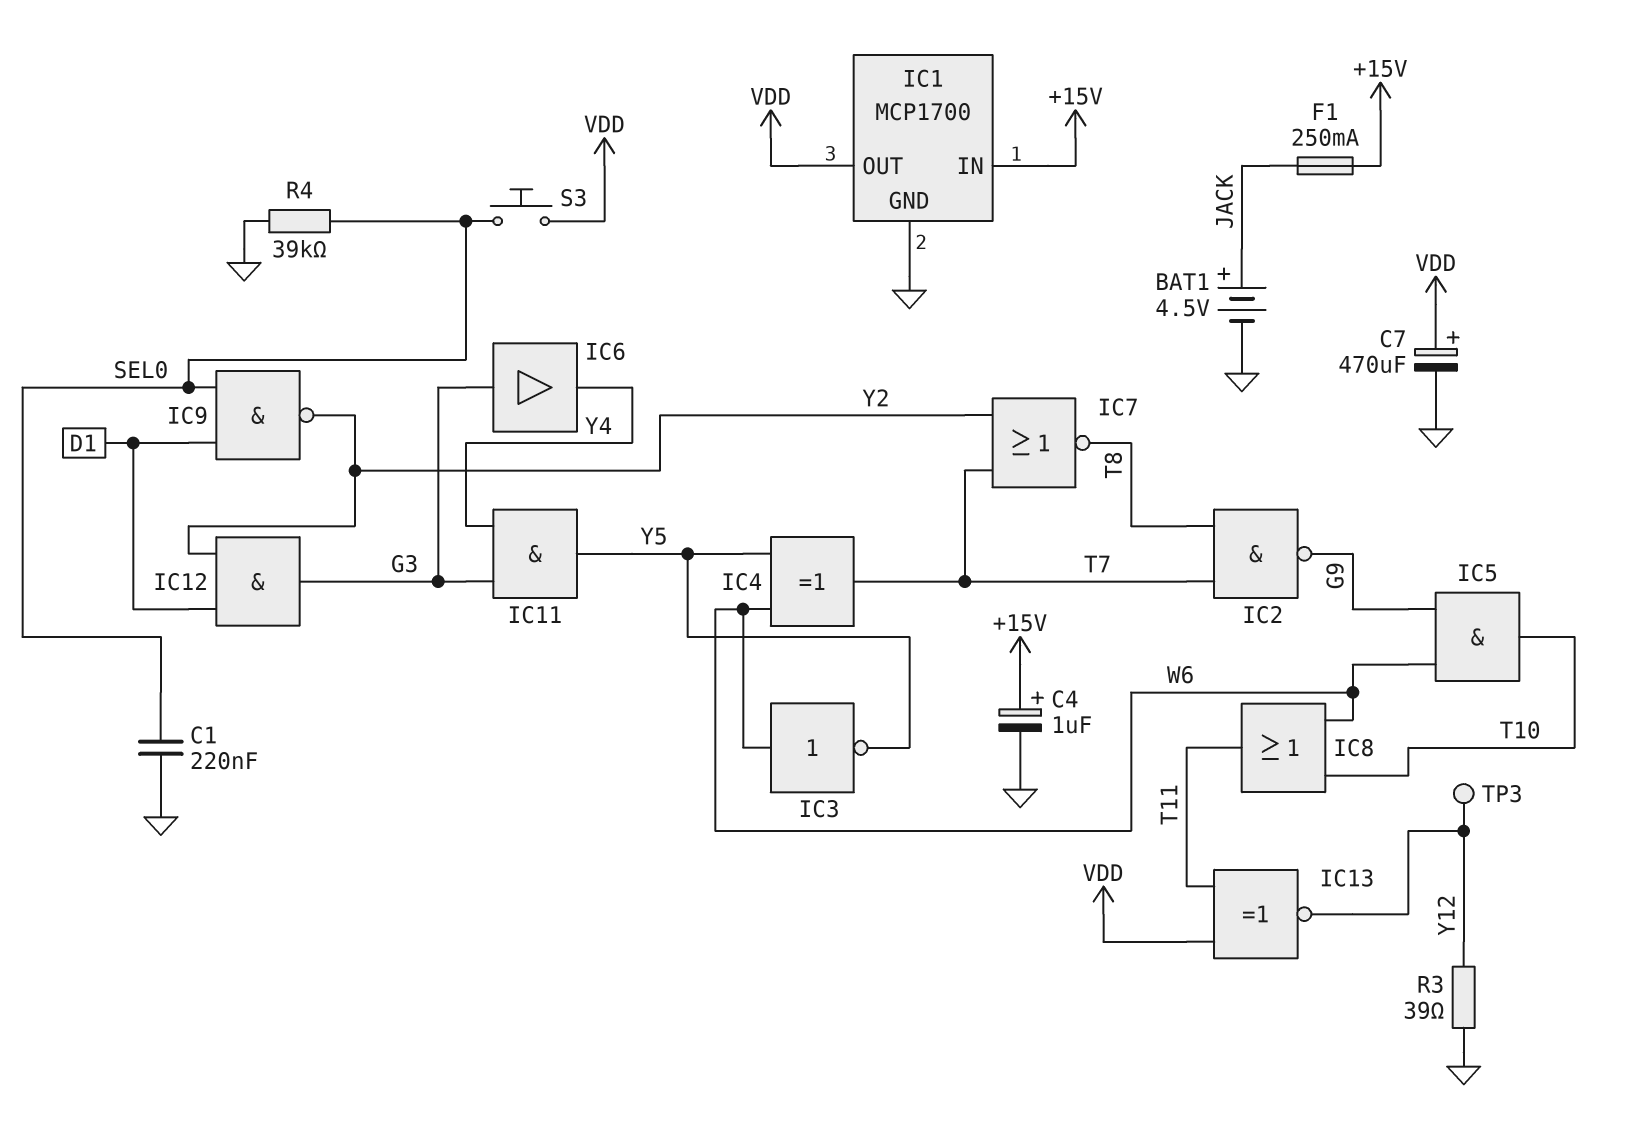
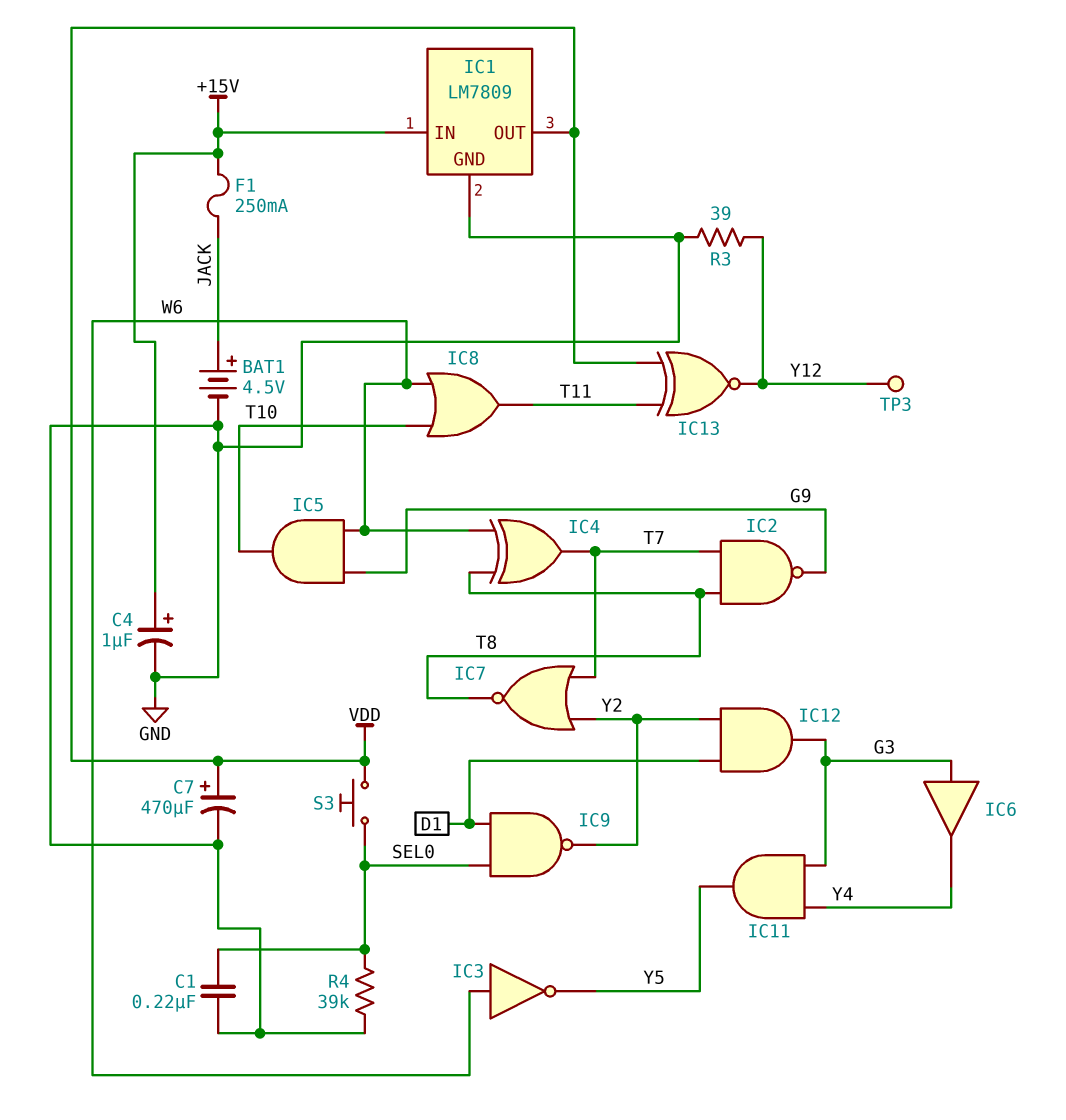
IC1: MCP1700 -> LM7809
IC4: XOR (in W6, in Y5, out T7) -> XOR (in T8, in W6, out T7)

